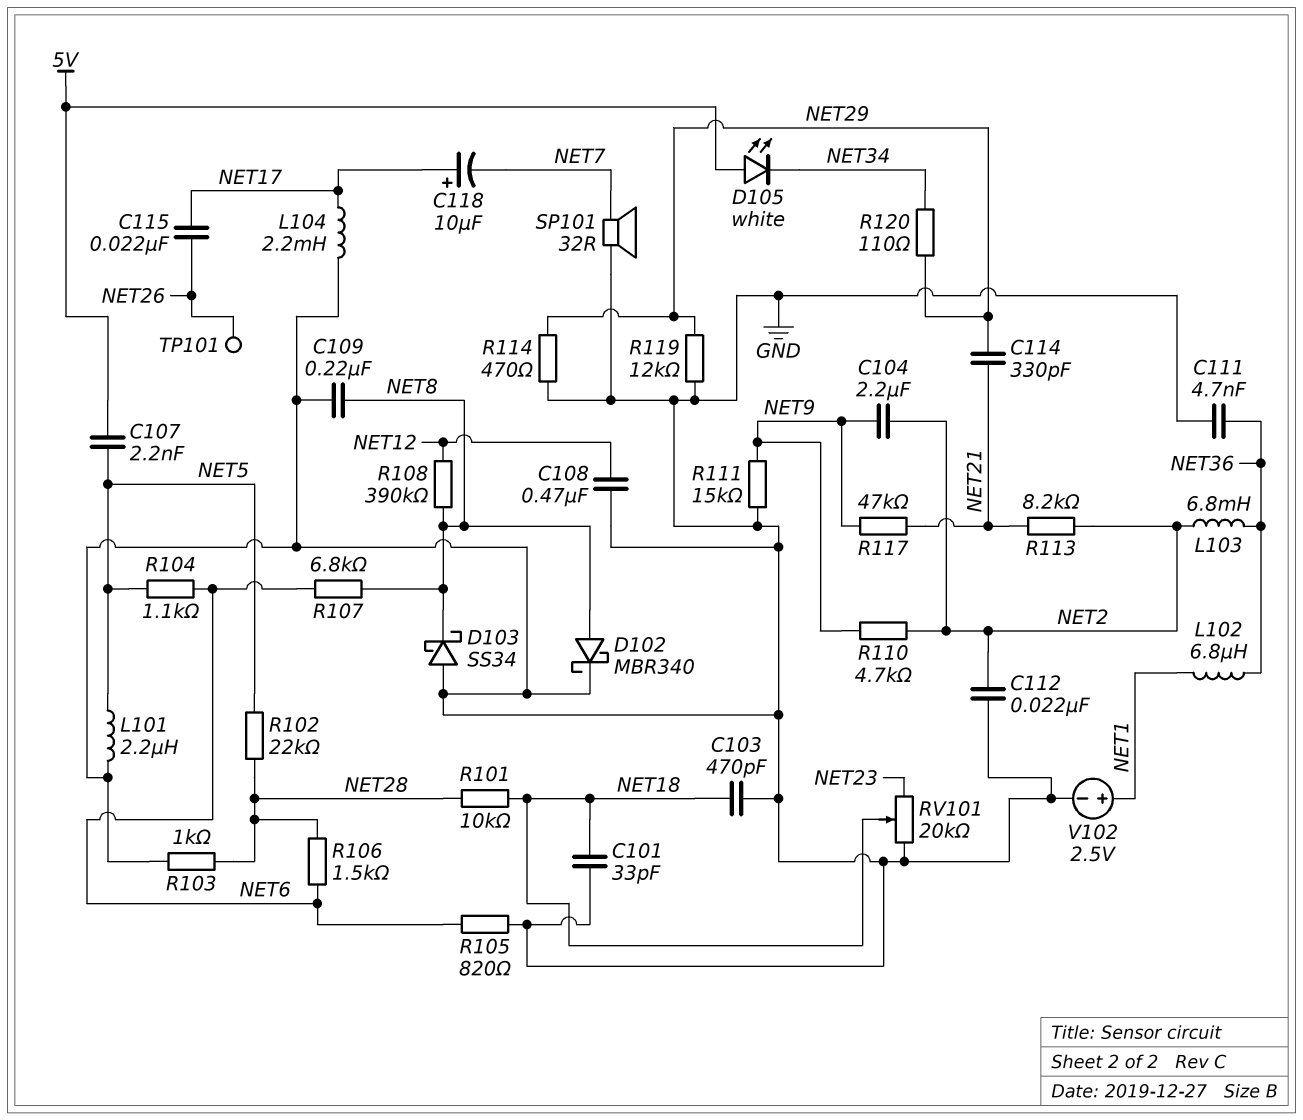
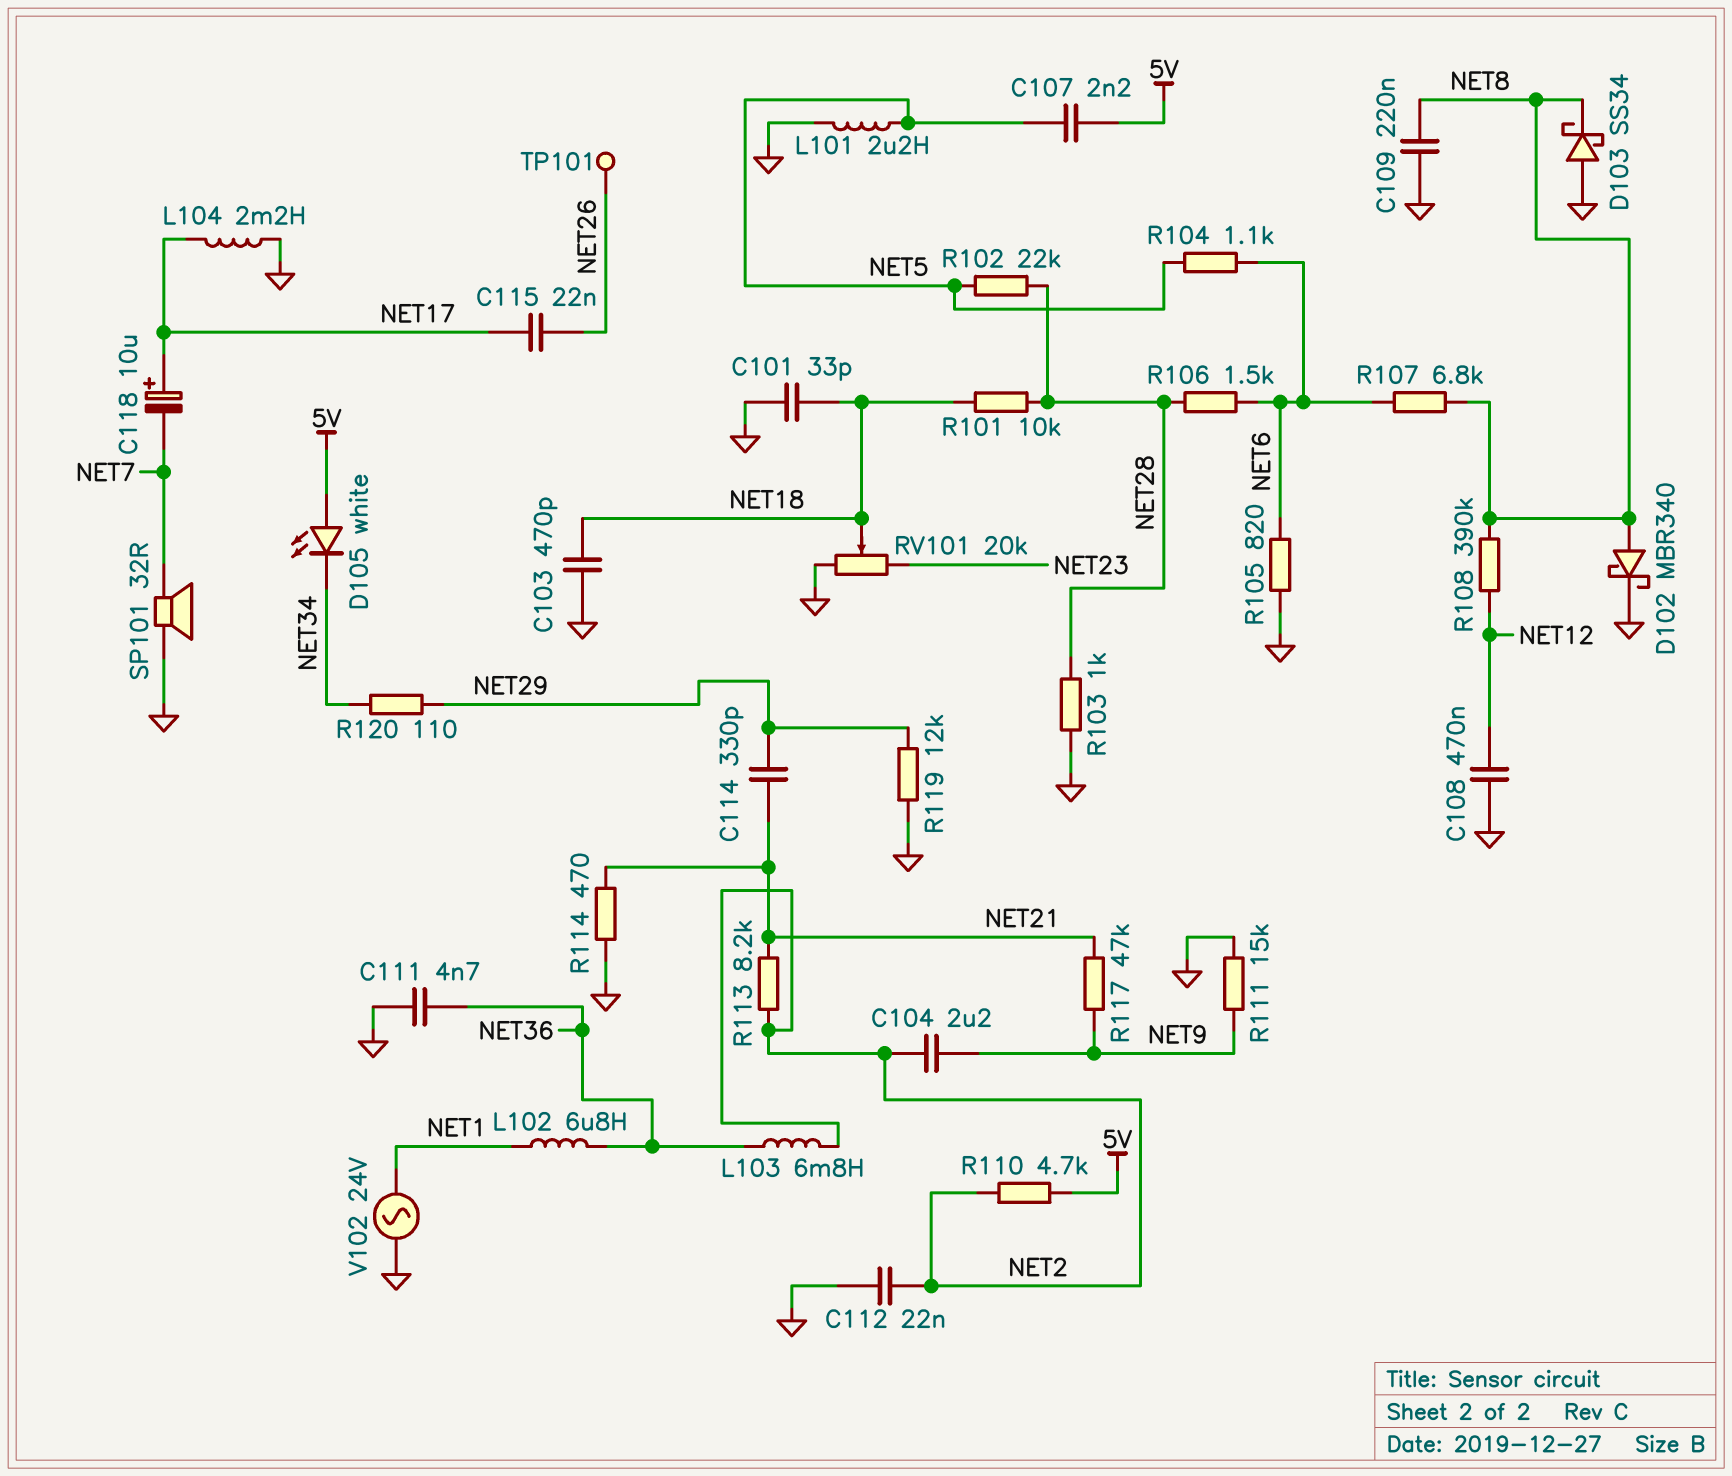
R110: 4.7k (NET2, NET9) -> 4.7k (5V, NET2)
R114: 470 (GND, NET29) -> 470 (GND, NET21)
V102: 2.5V (plus NET1, minus GND) -> AC 24V (GND, NET1)

